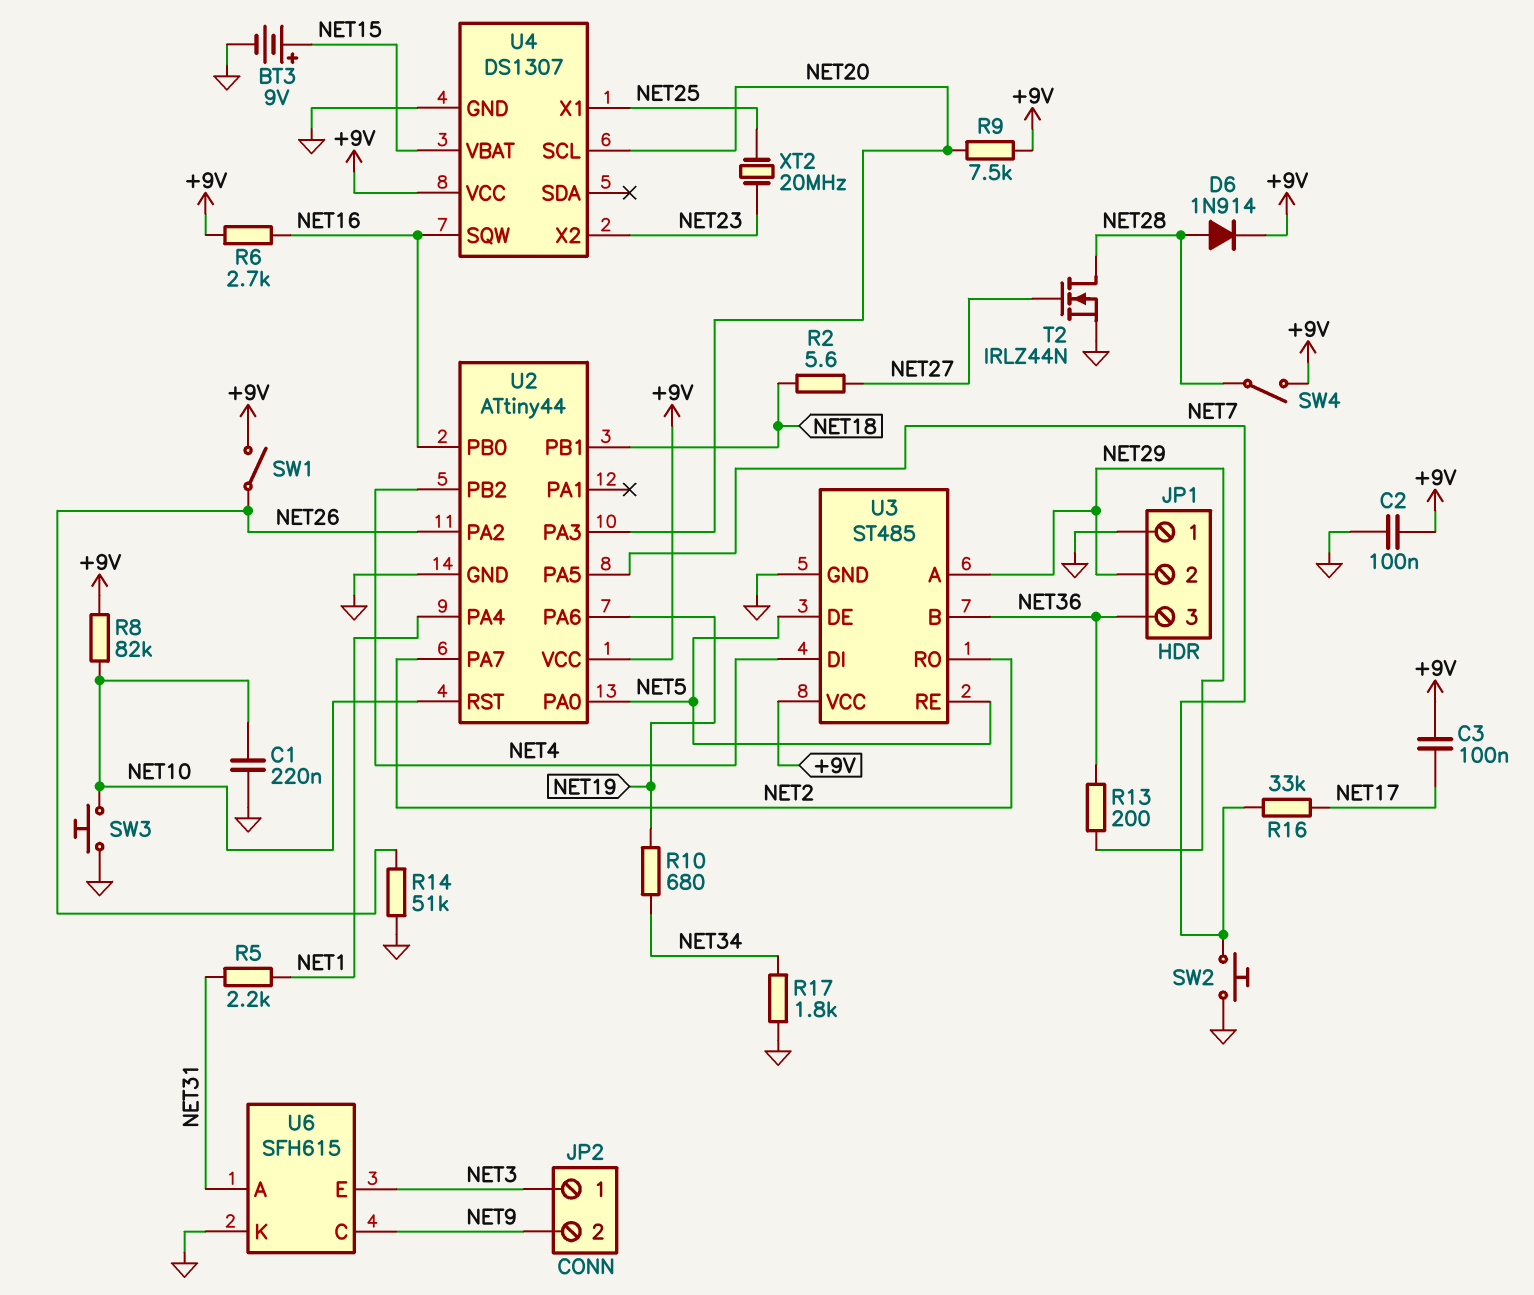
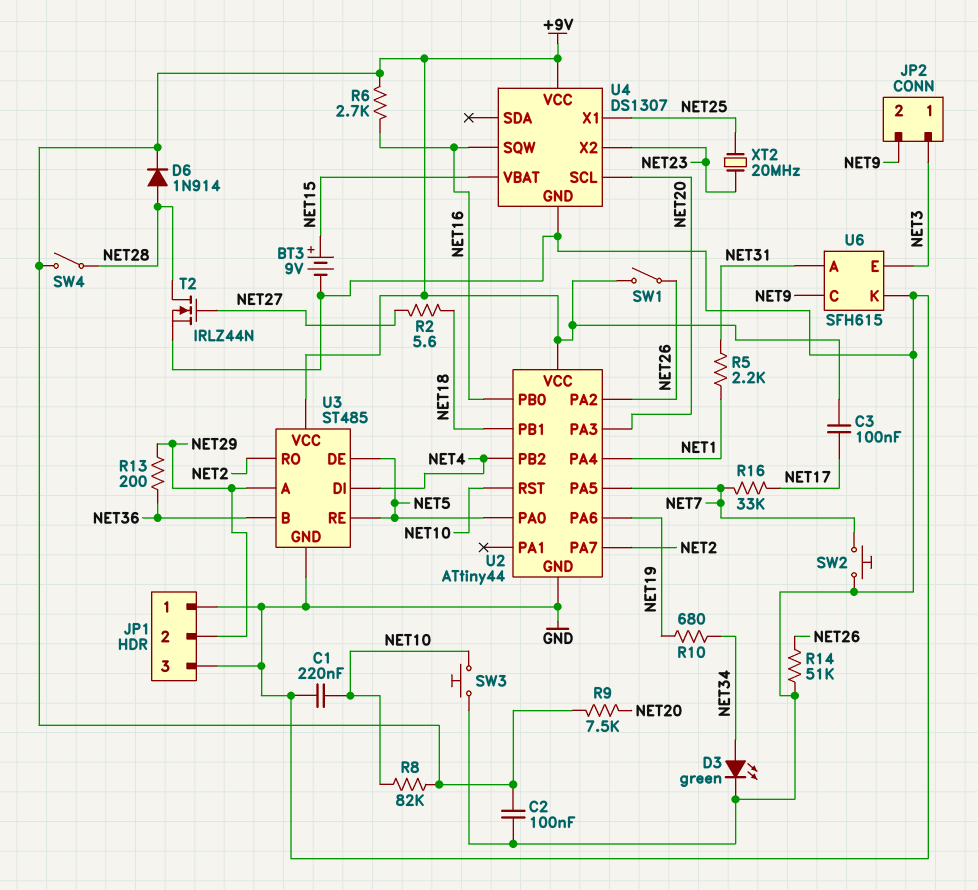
D3: none -> LED green (A NET34, K GND)
JP1 pin 3: NET36 -> GND
R17: 1.8k (GND, NET34) -> none

